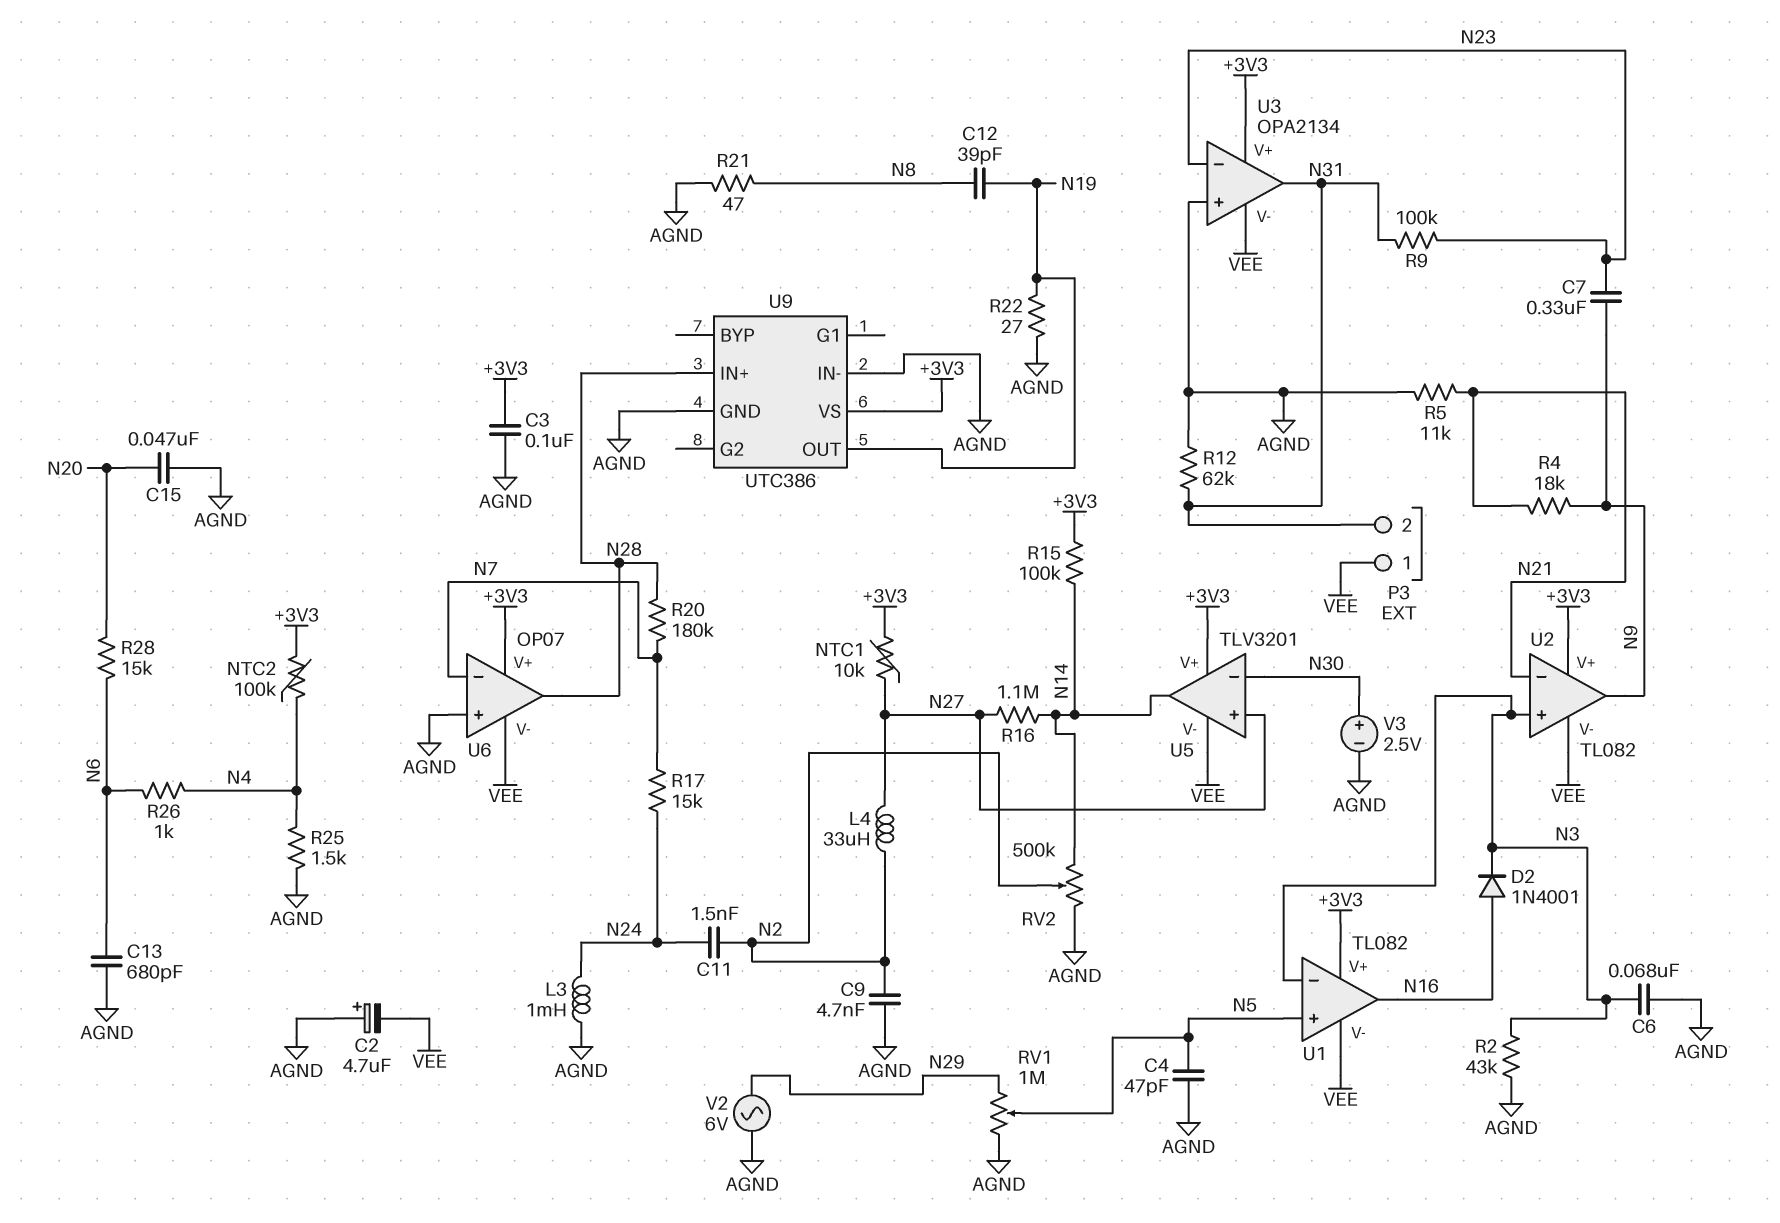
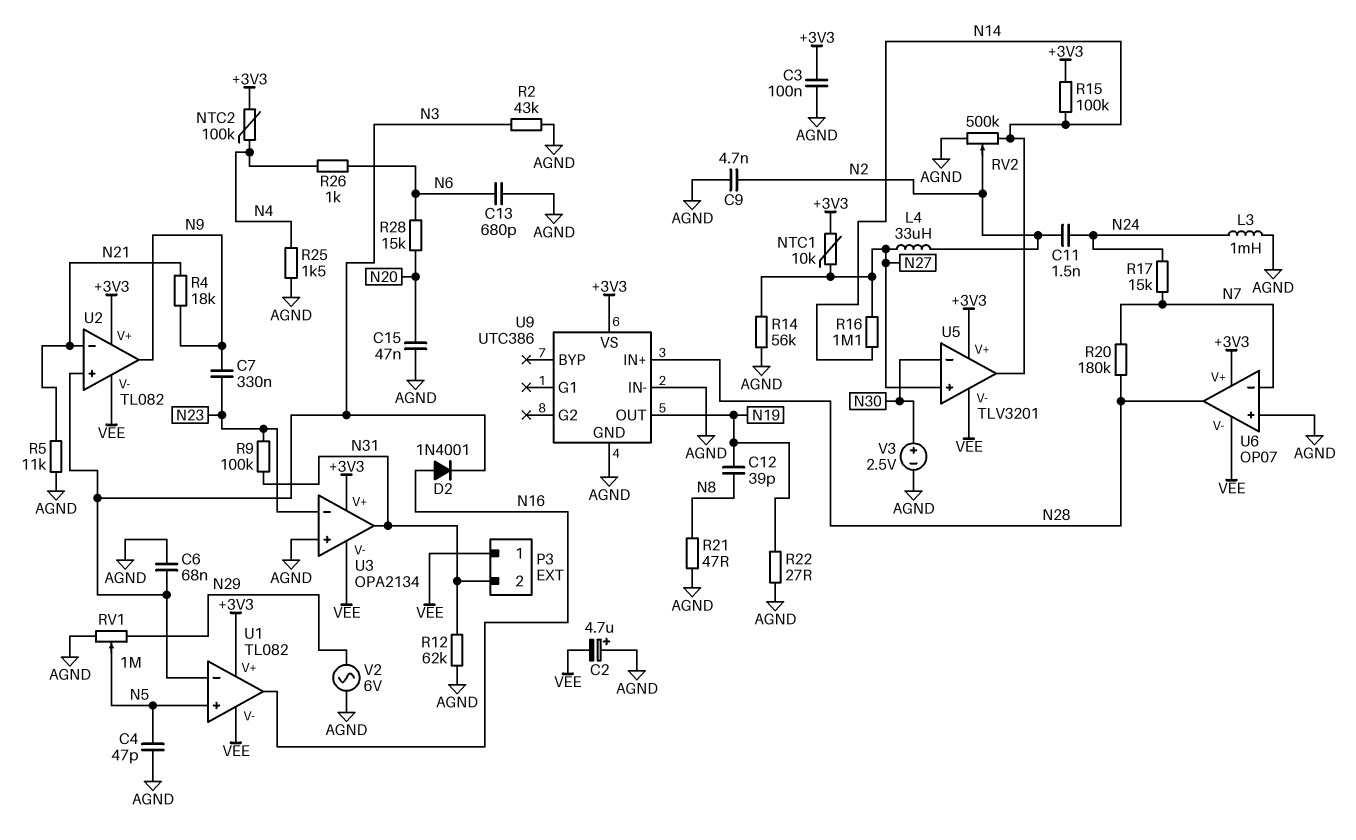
R14: none -> 56k (AGND, N27)

